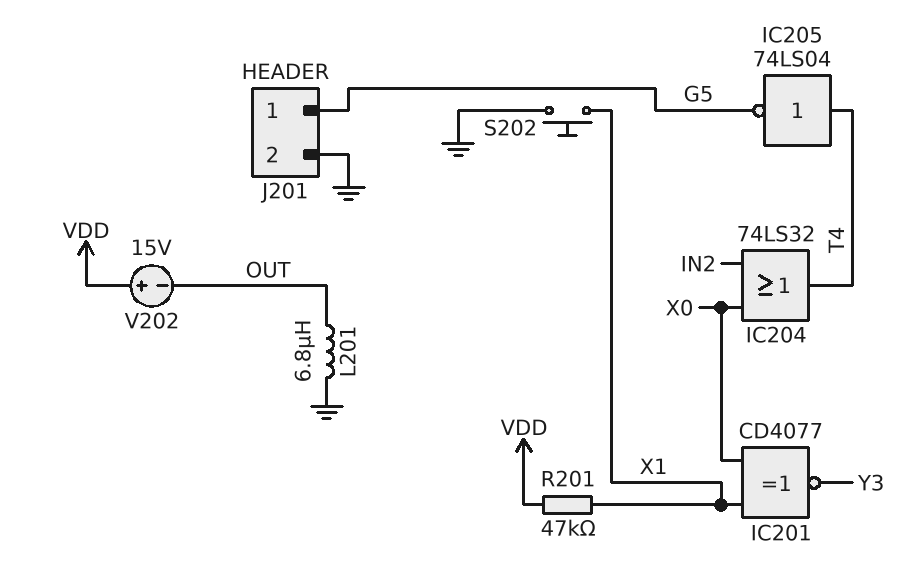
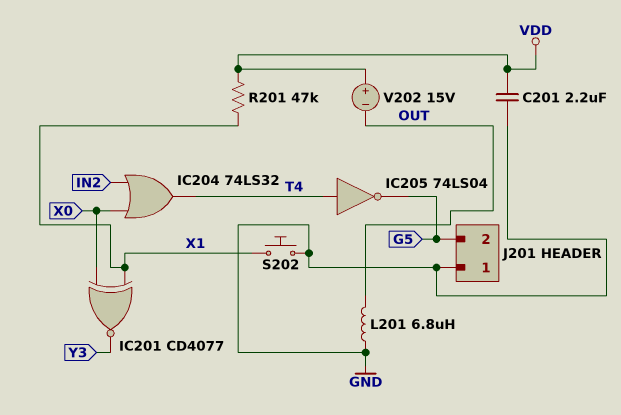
C201: none -> 2.2uF (GND, VDD)
J201 pin 1: G5 -> GND
J201 pin 2: GND -> G5

